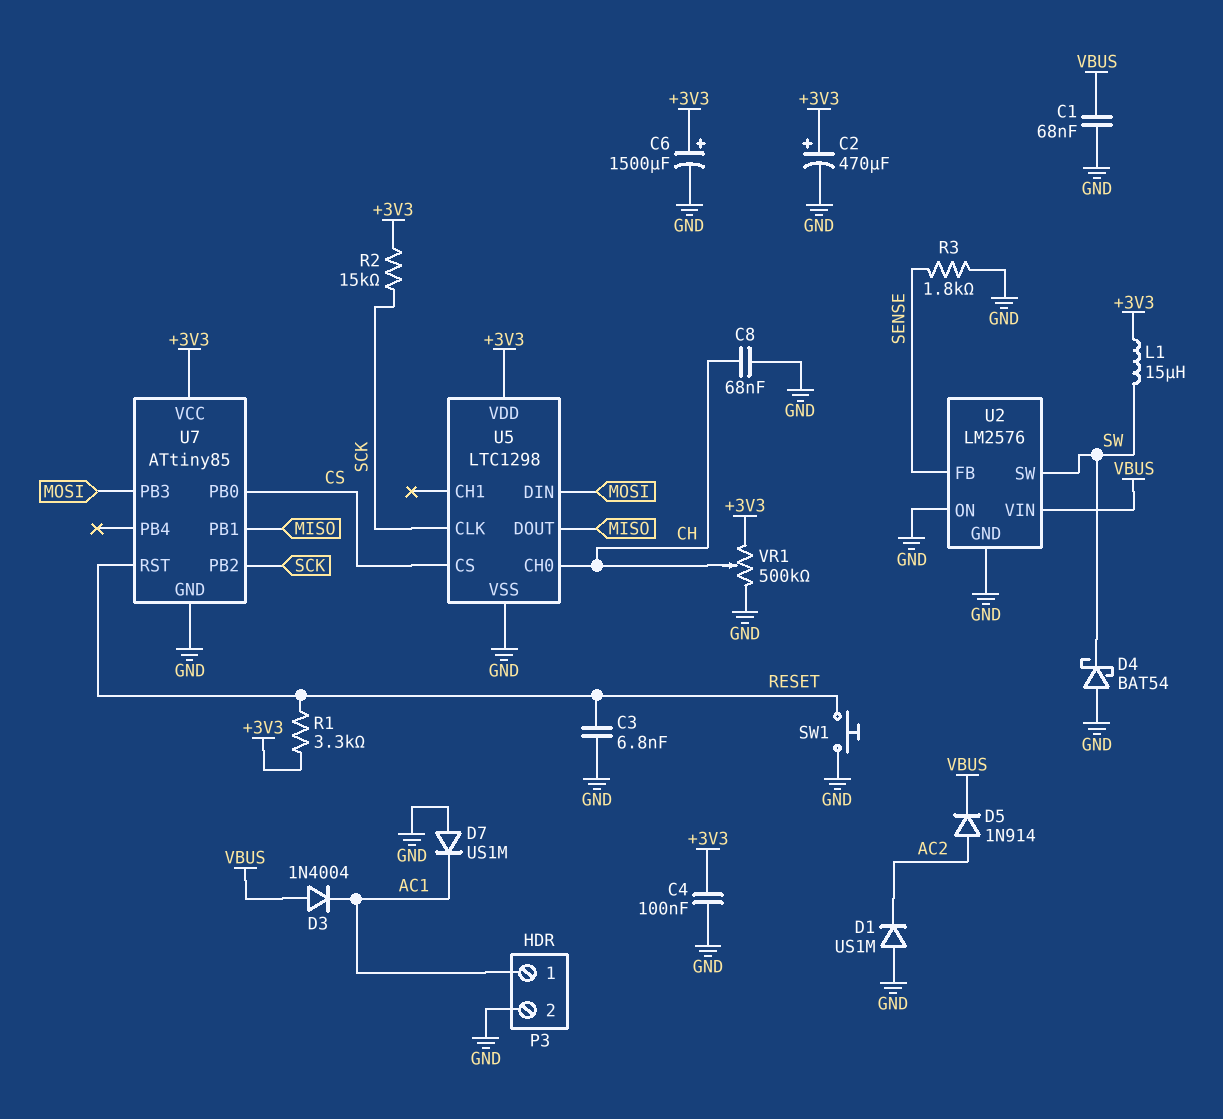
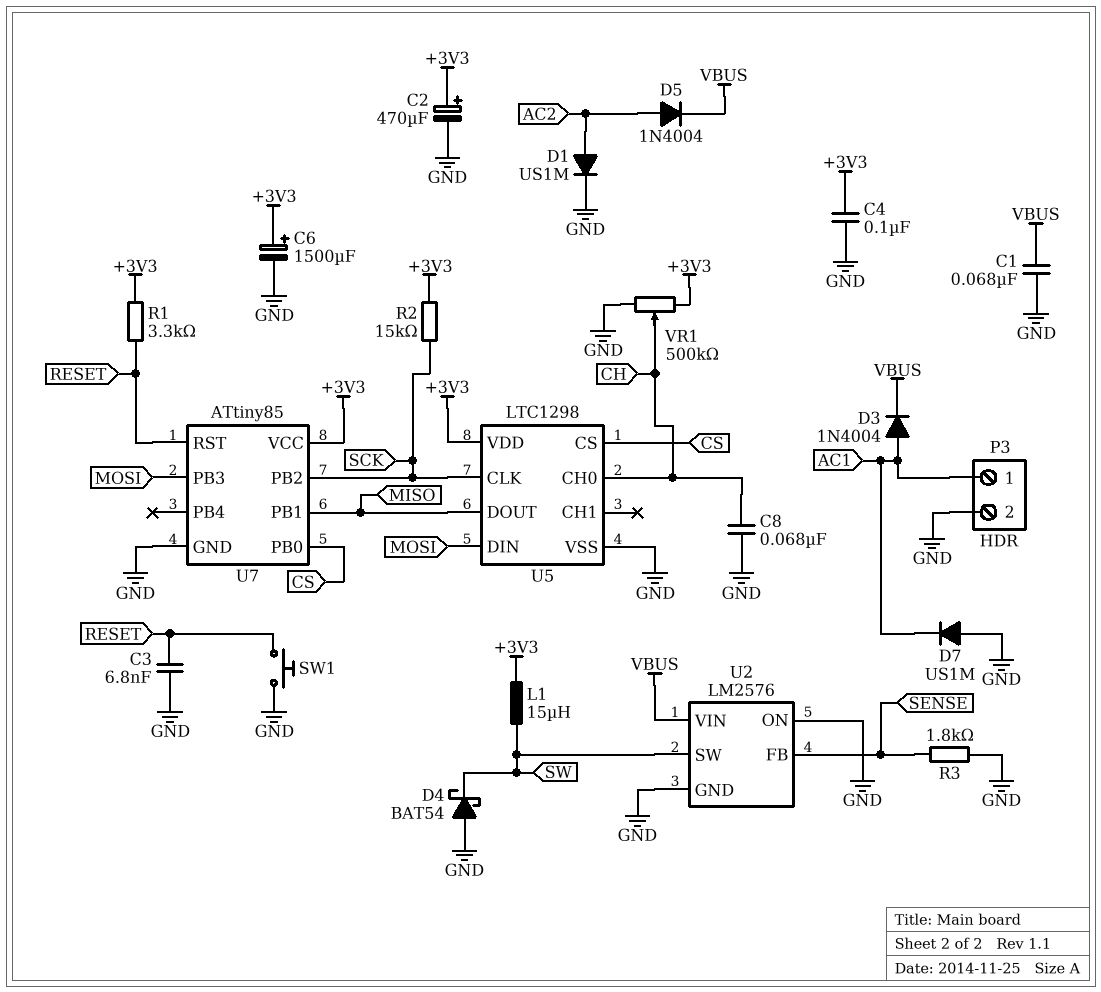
D1: diode US1M (A GND, K AC2) -> diode US1M (A AC2, K GND)
D3: diode 1N4004 (A VBUS, K AC1) -> diode 1N4004 (A AC1, K VBUS)
D5: diode 1N914 (A AC2, K VBUS) -> diode 1N4004 (A AC2, K VBUS)

